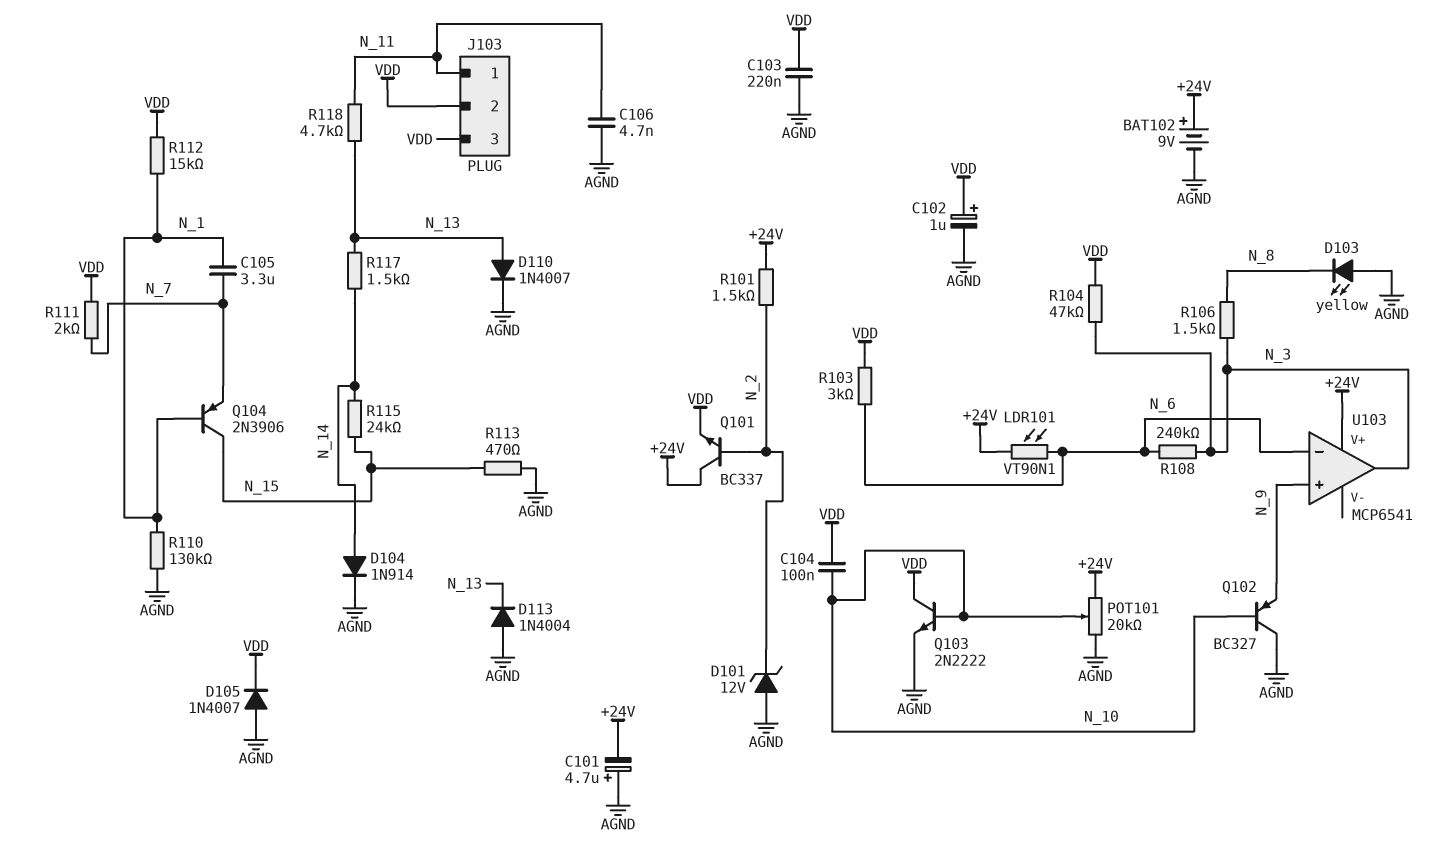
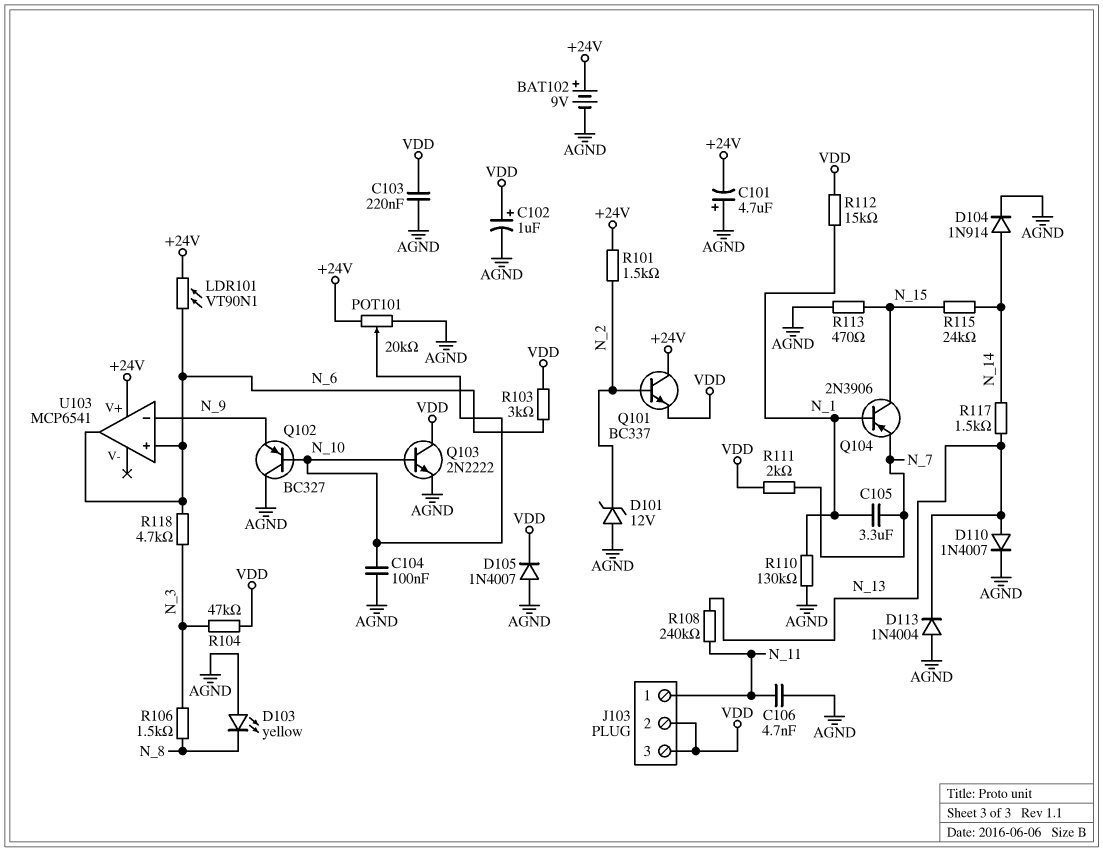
C104: 100nF (N_10, VDD) -> 100nF (AGND, N_10)
R108: 240k (N_3, N_6) -> 240k (N_11, N_13)
R118: 4.7k (N_11, N_13) -> 4.7k (N_3, N_6)
U103 pin in+: N_9 -> N_6
U103 pin in-: N_6 -> N_9
U103 pin out: N_3 -> N_6

